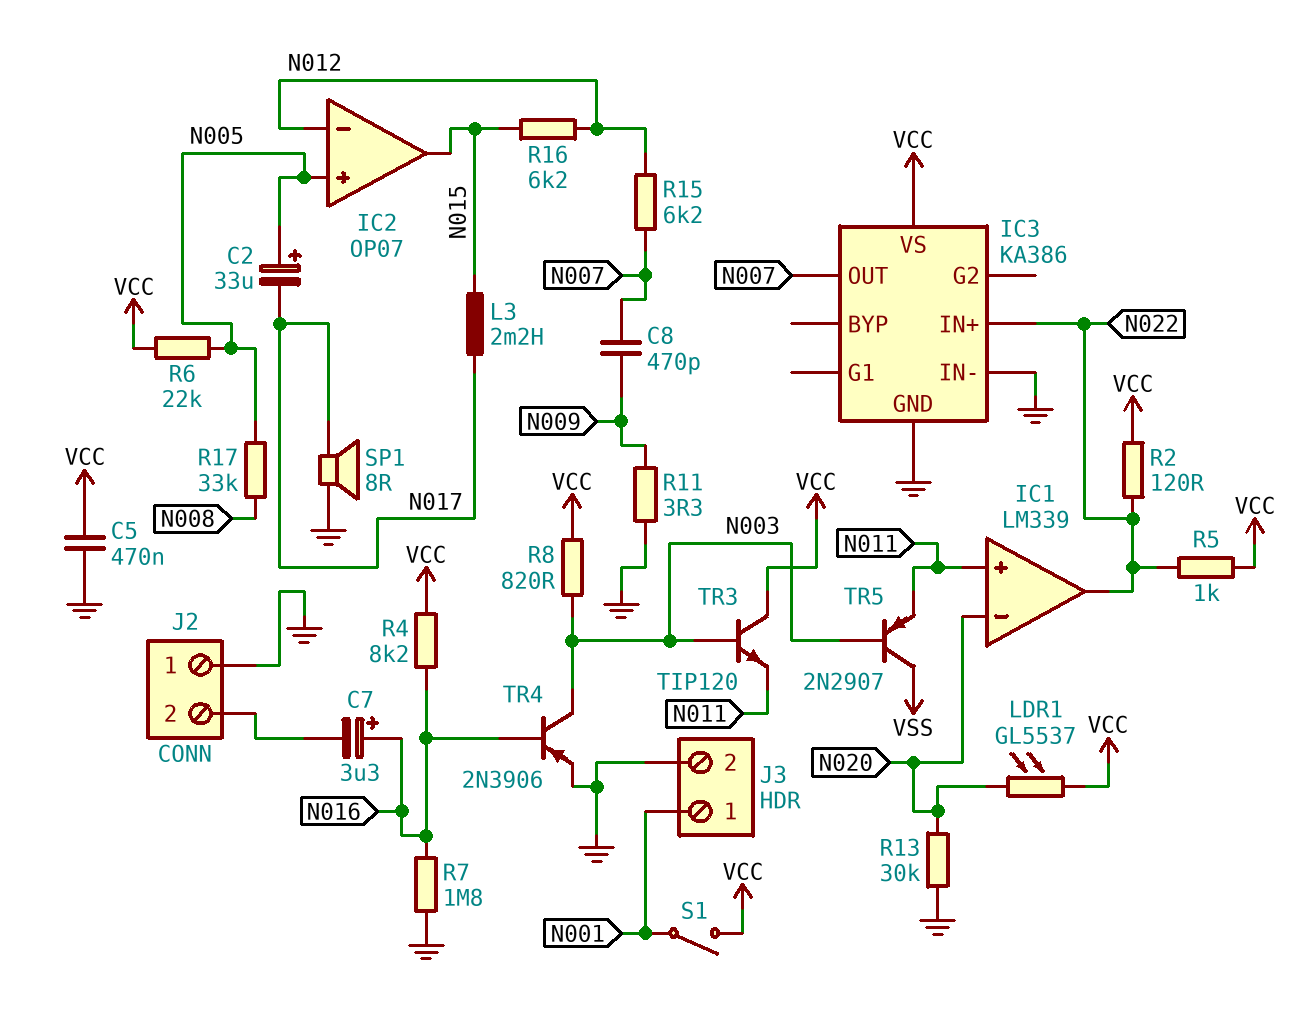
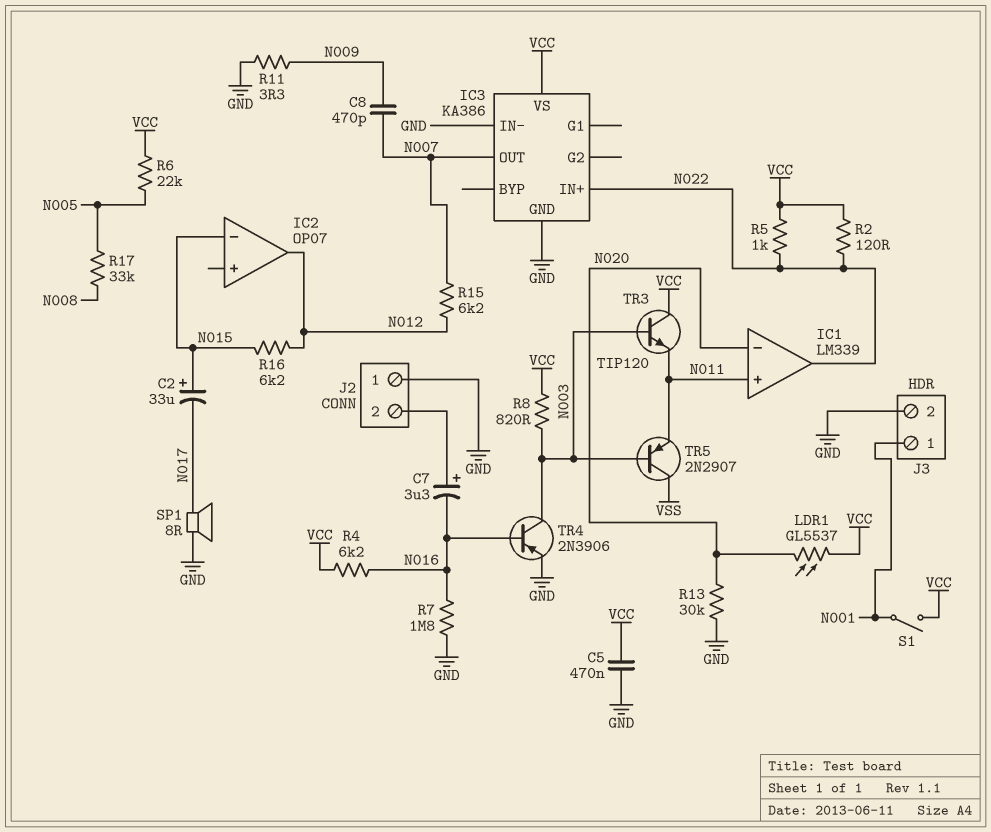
C2: 33uF (plus N005, minus N017) -> 33uF (plus N015, minus N017)
C7: 3.3uF (plus N016, minus J2/2) -> 3.3uF (plus J2/2, minus N016)
IC2 pin in+: N005 -> none
IC2 pin in-: N012 -> N015
IC2 pin out: N015 -> N012
L3: 2.2mH (N015, N017) -> none
R4: 8.2k (N016, VCC) -> 6.2k (N016, VCC)

